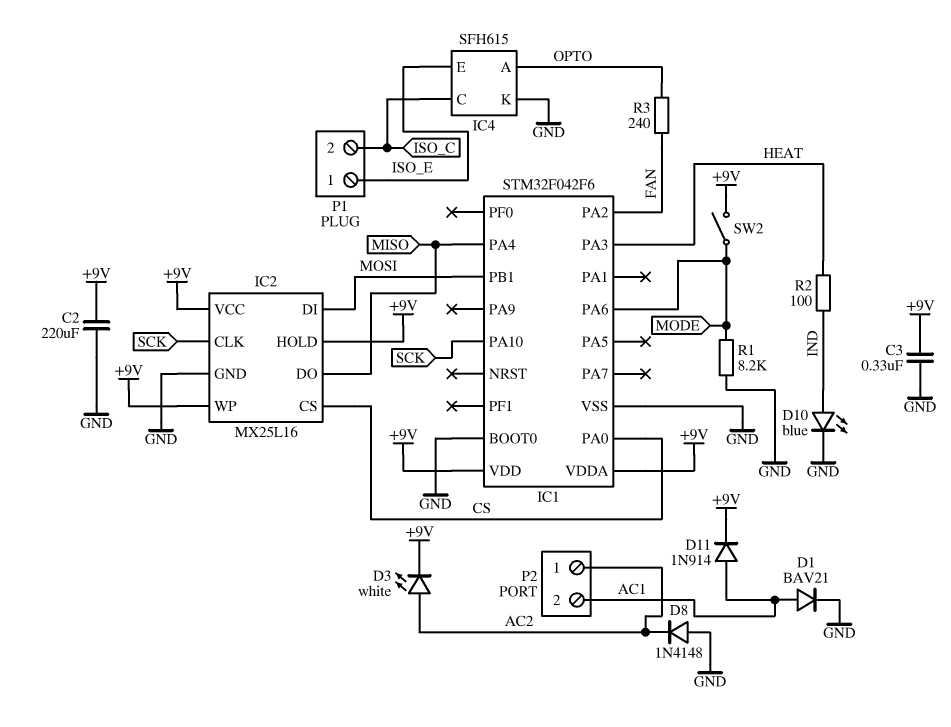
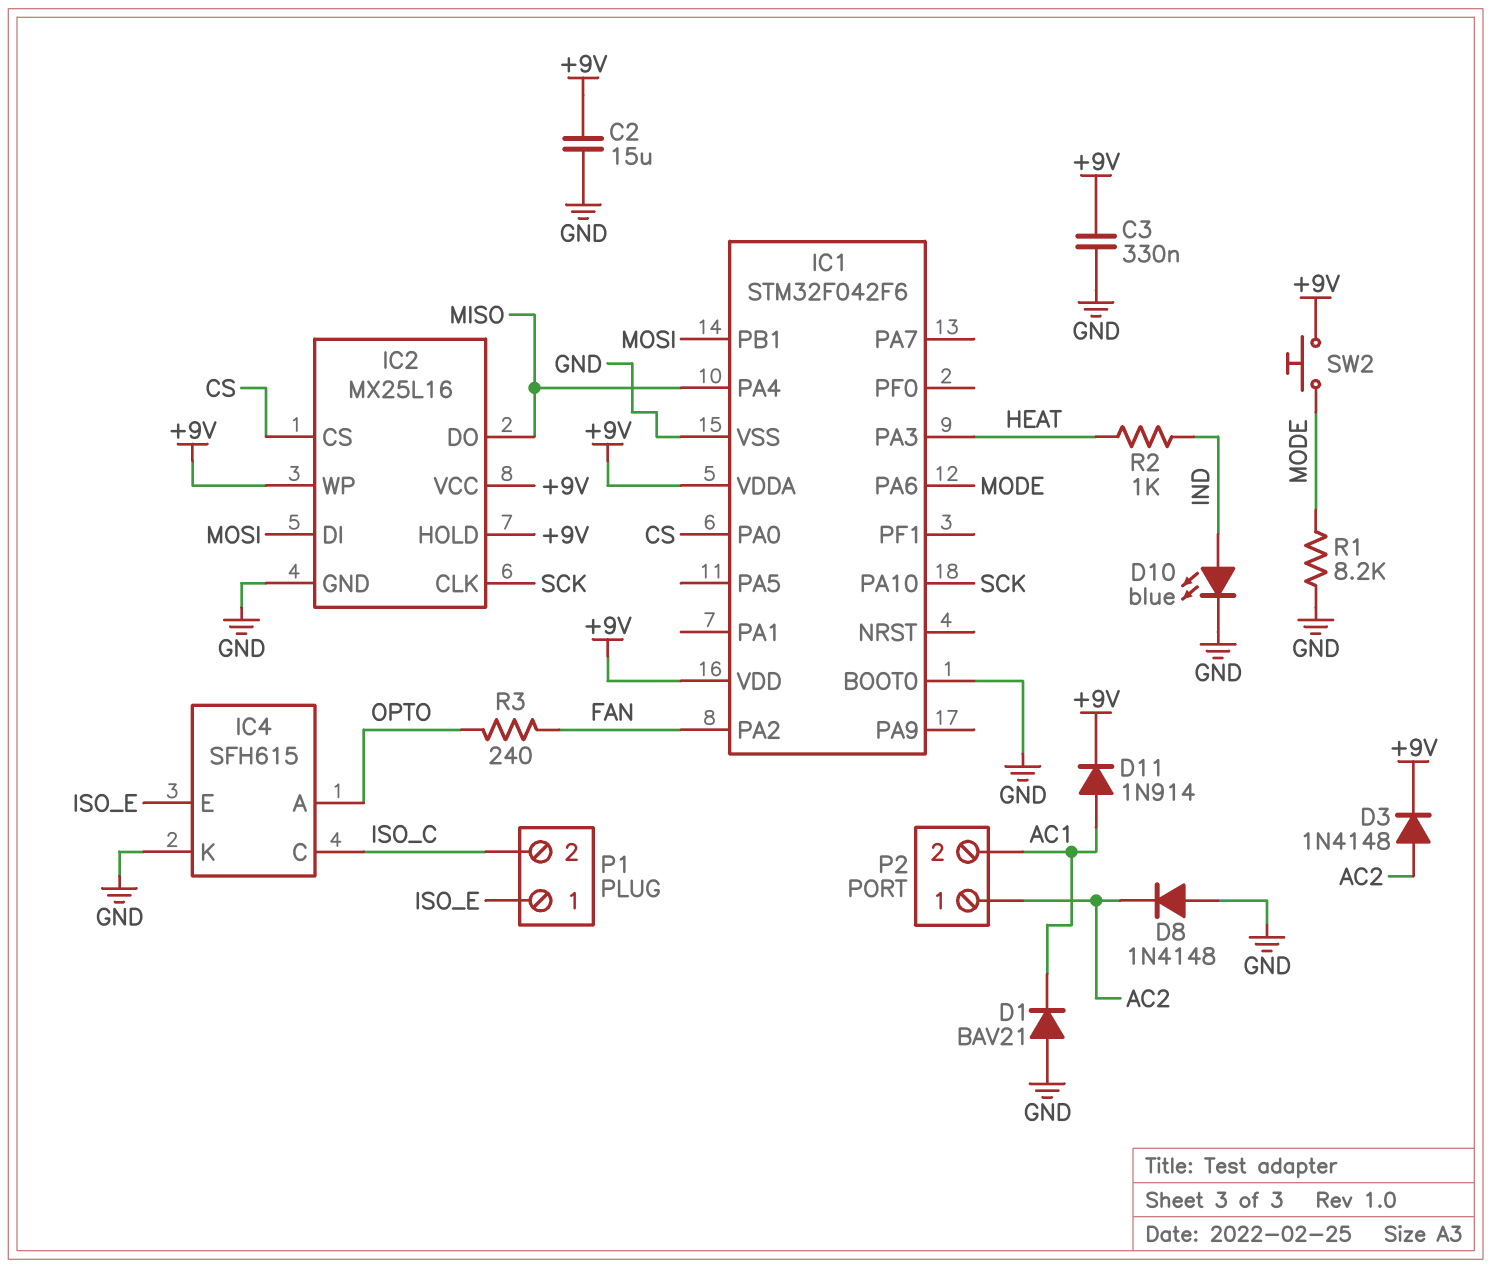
C2: 220uF (+9V, GND) -> 15uF (+9V, GND)
D1: diode BAV21 (A AC1, K GND) -> diode BAV21 (A GND, K AC1)
D3: LED white (A AC2, K +9V) -> diode 1N4148 (A AC2, K +9V)
R2: 100 (HEAT, IND) -> 1k (HEAT, IND)
SW2: switch (+9V, MODE) -> button (+9V, MODE)

